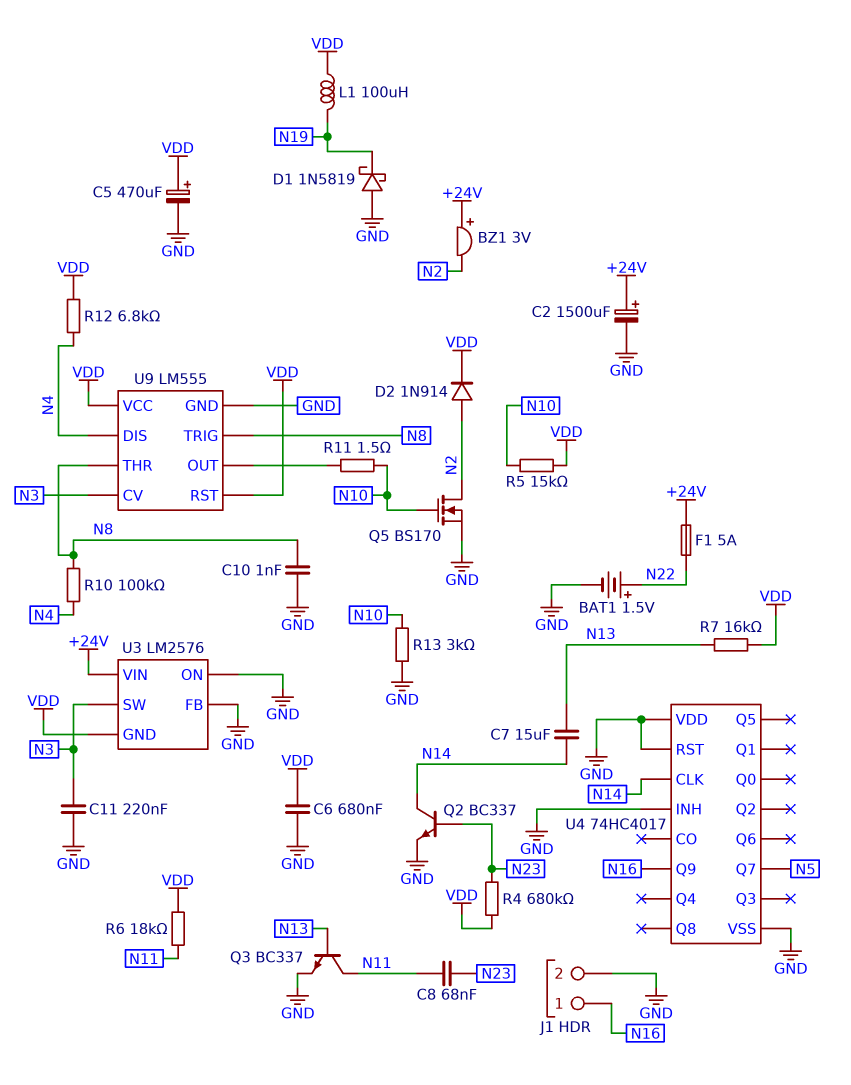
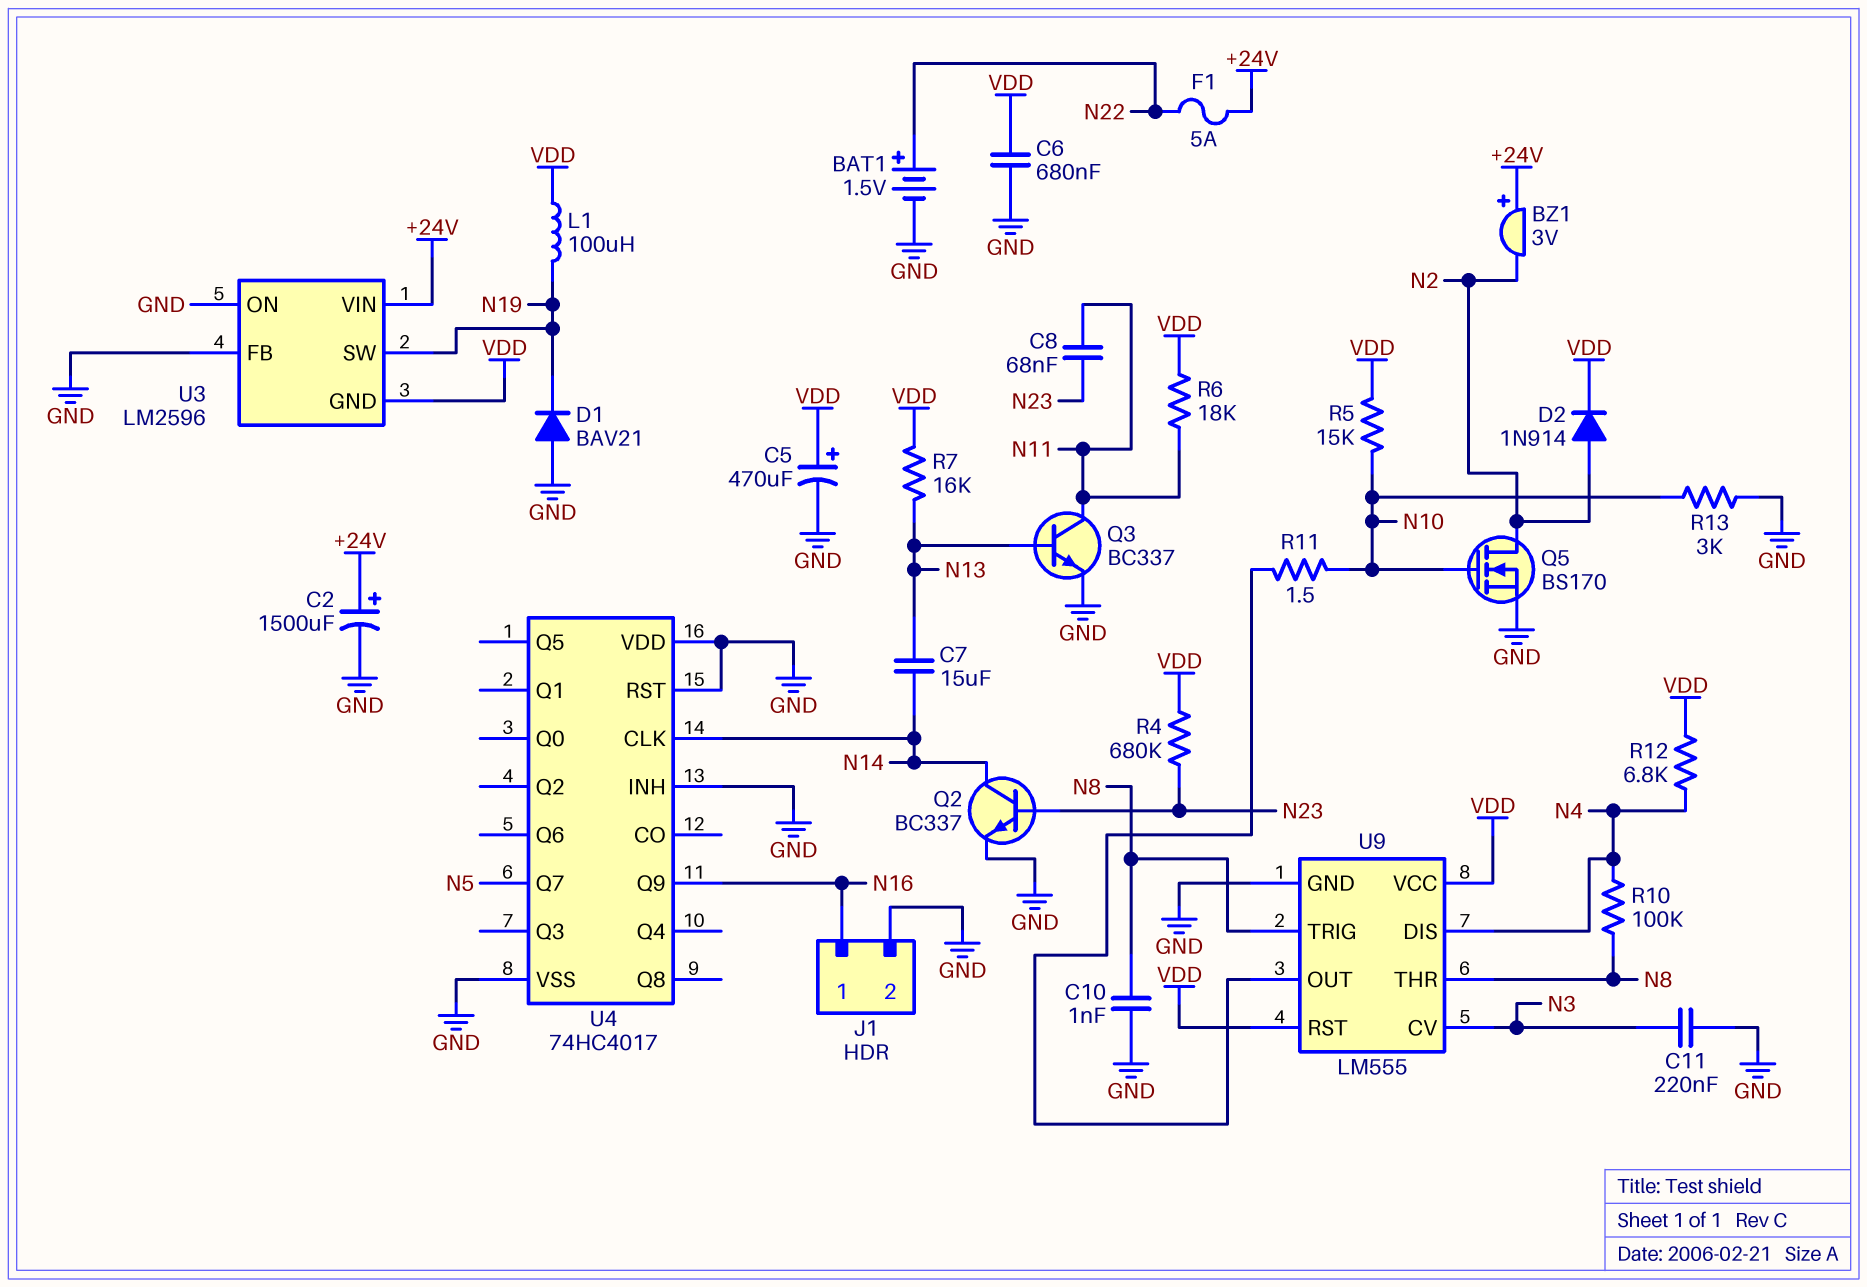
D1: schottky 1N5819 (A GND, K N19) -> diode BAV21 (A GND, K N19)
U3: LM2576 -> LM2596
U3 pin SW: N3 -> N19

